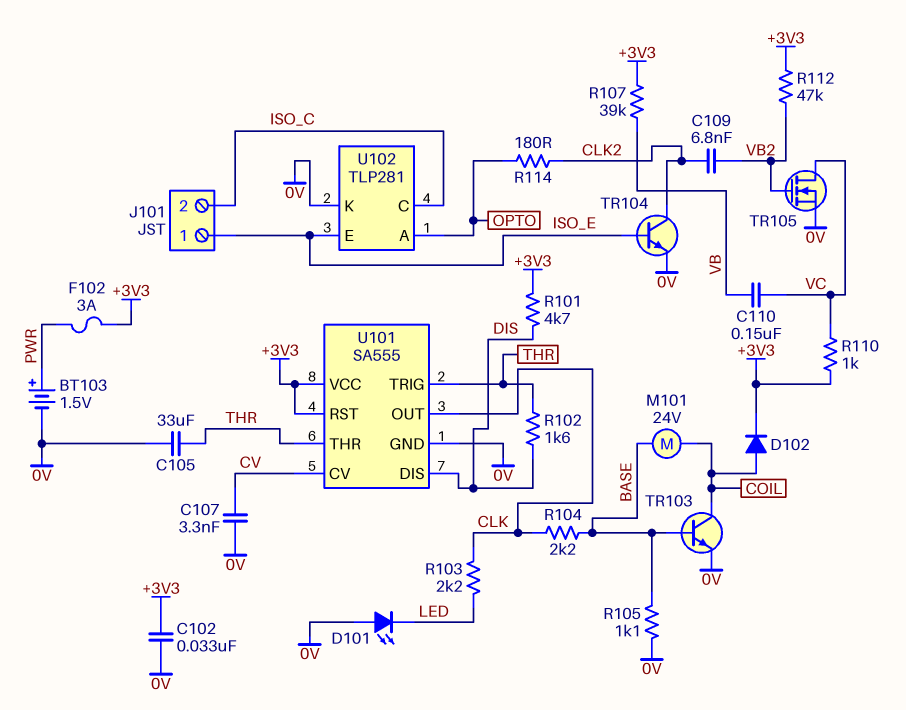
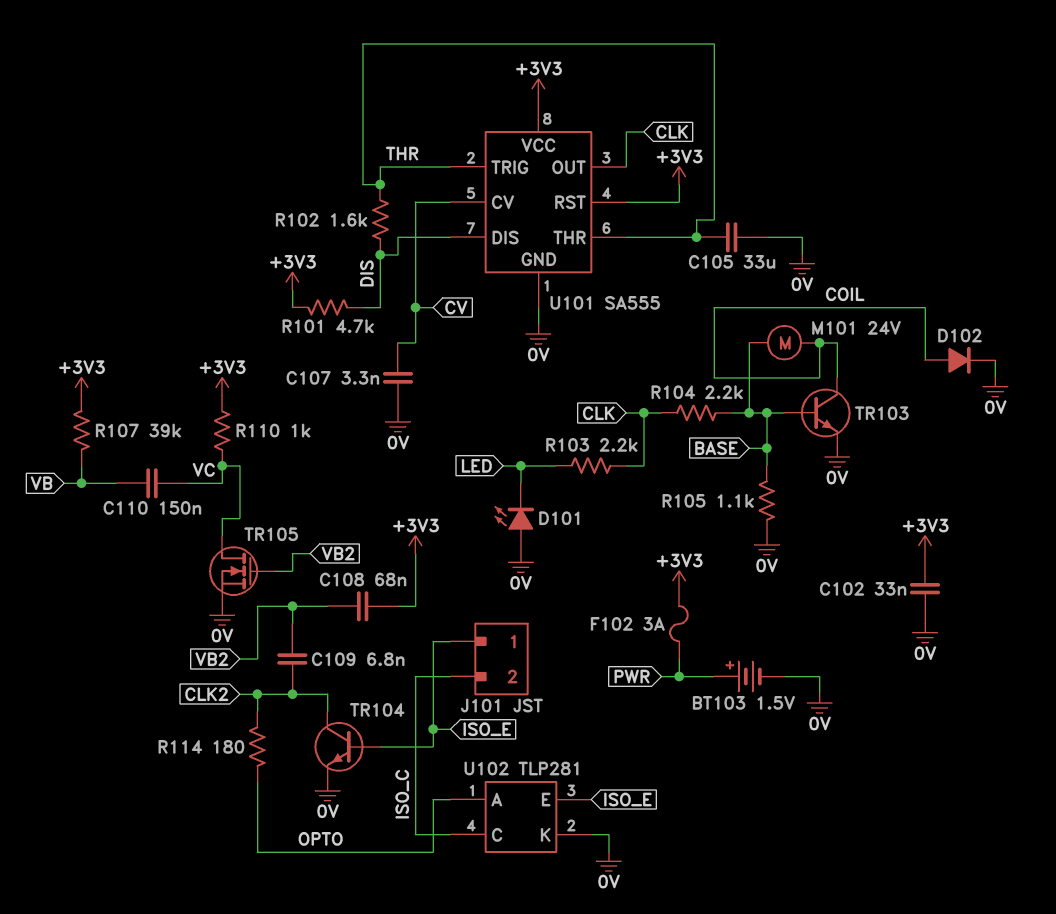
C108: none -> 68nF (+3V3, VB2)
D102: diode (A COIL, K +3V3) -> diode (A COIL, K 0V)
R112: 47k (+3V3, VB2) -> none

